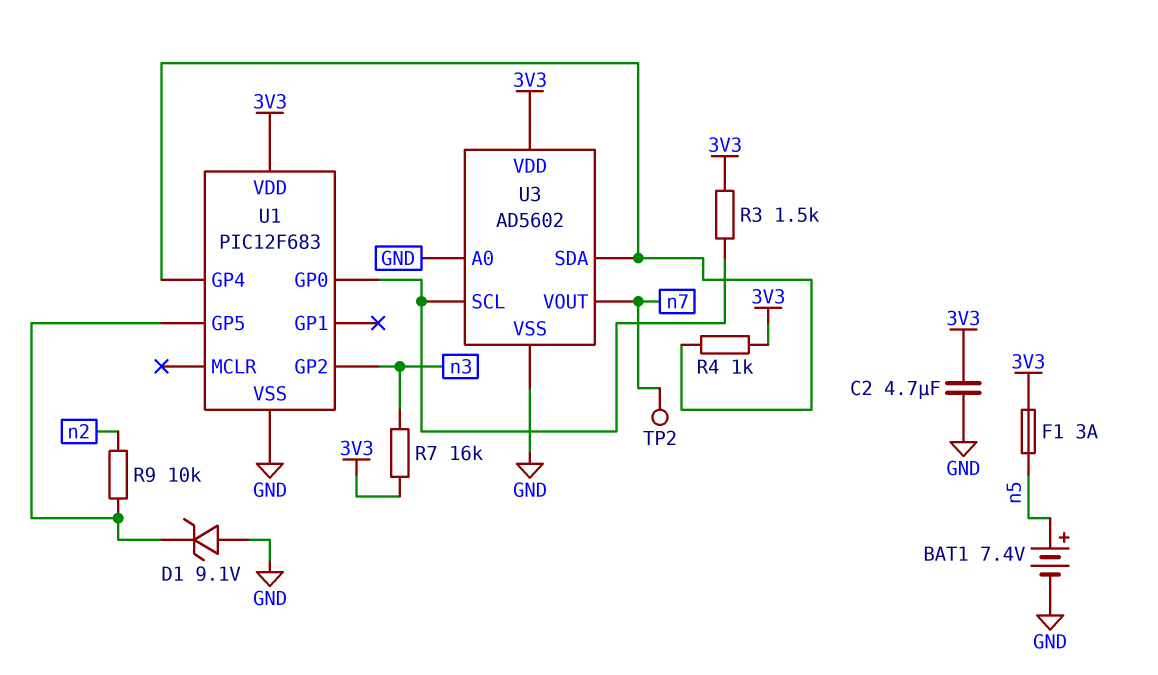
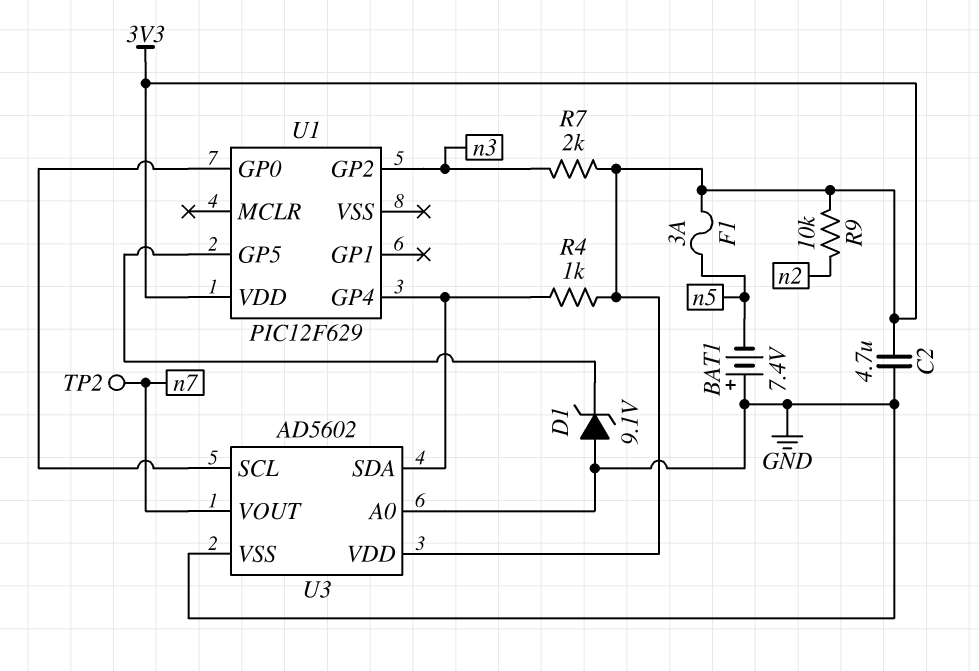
BAT1: 7.4V (plus n5, minus GND) -> 7.4V (plus GND, minus n5)
R3: 1.5k (3V3, U1/GP0) -> none
R7: 16k (3V3, n3) -> 2k (3V3, n3)
R9: 10k (U1/GP5, n2) -> 10k (3V3, n2)
U1: PIC12F683 -> PIC12F629
U1 pin VSS: GND -> none

